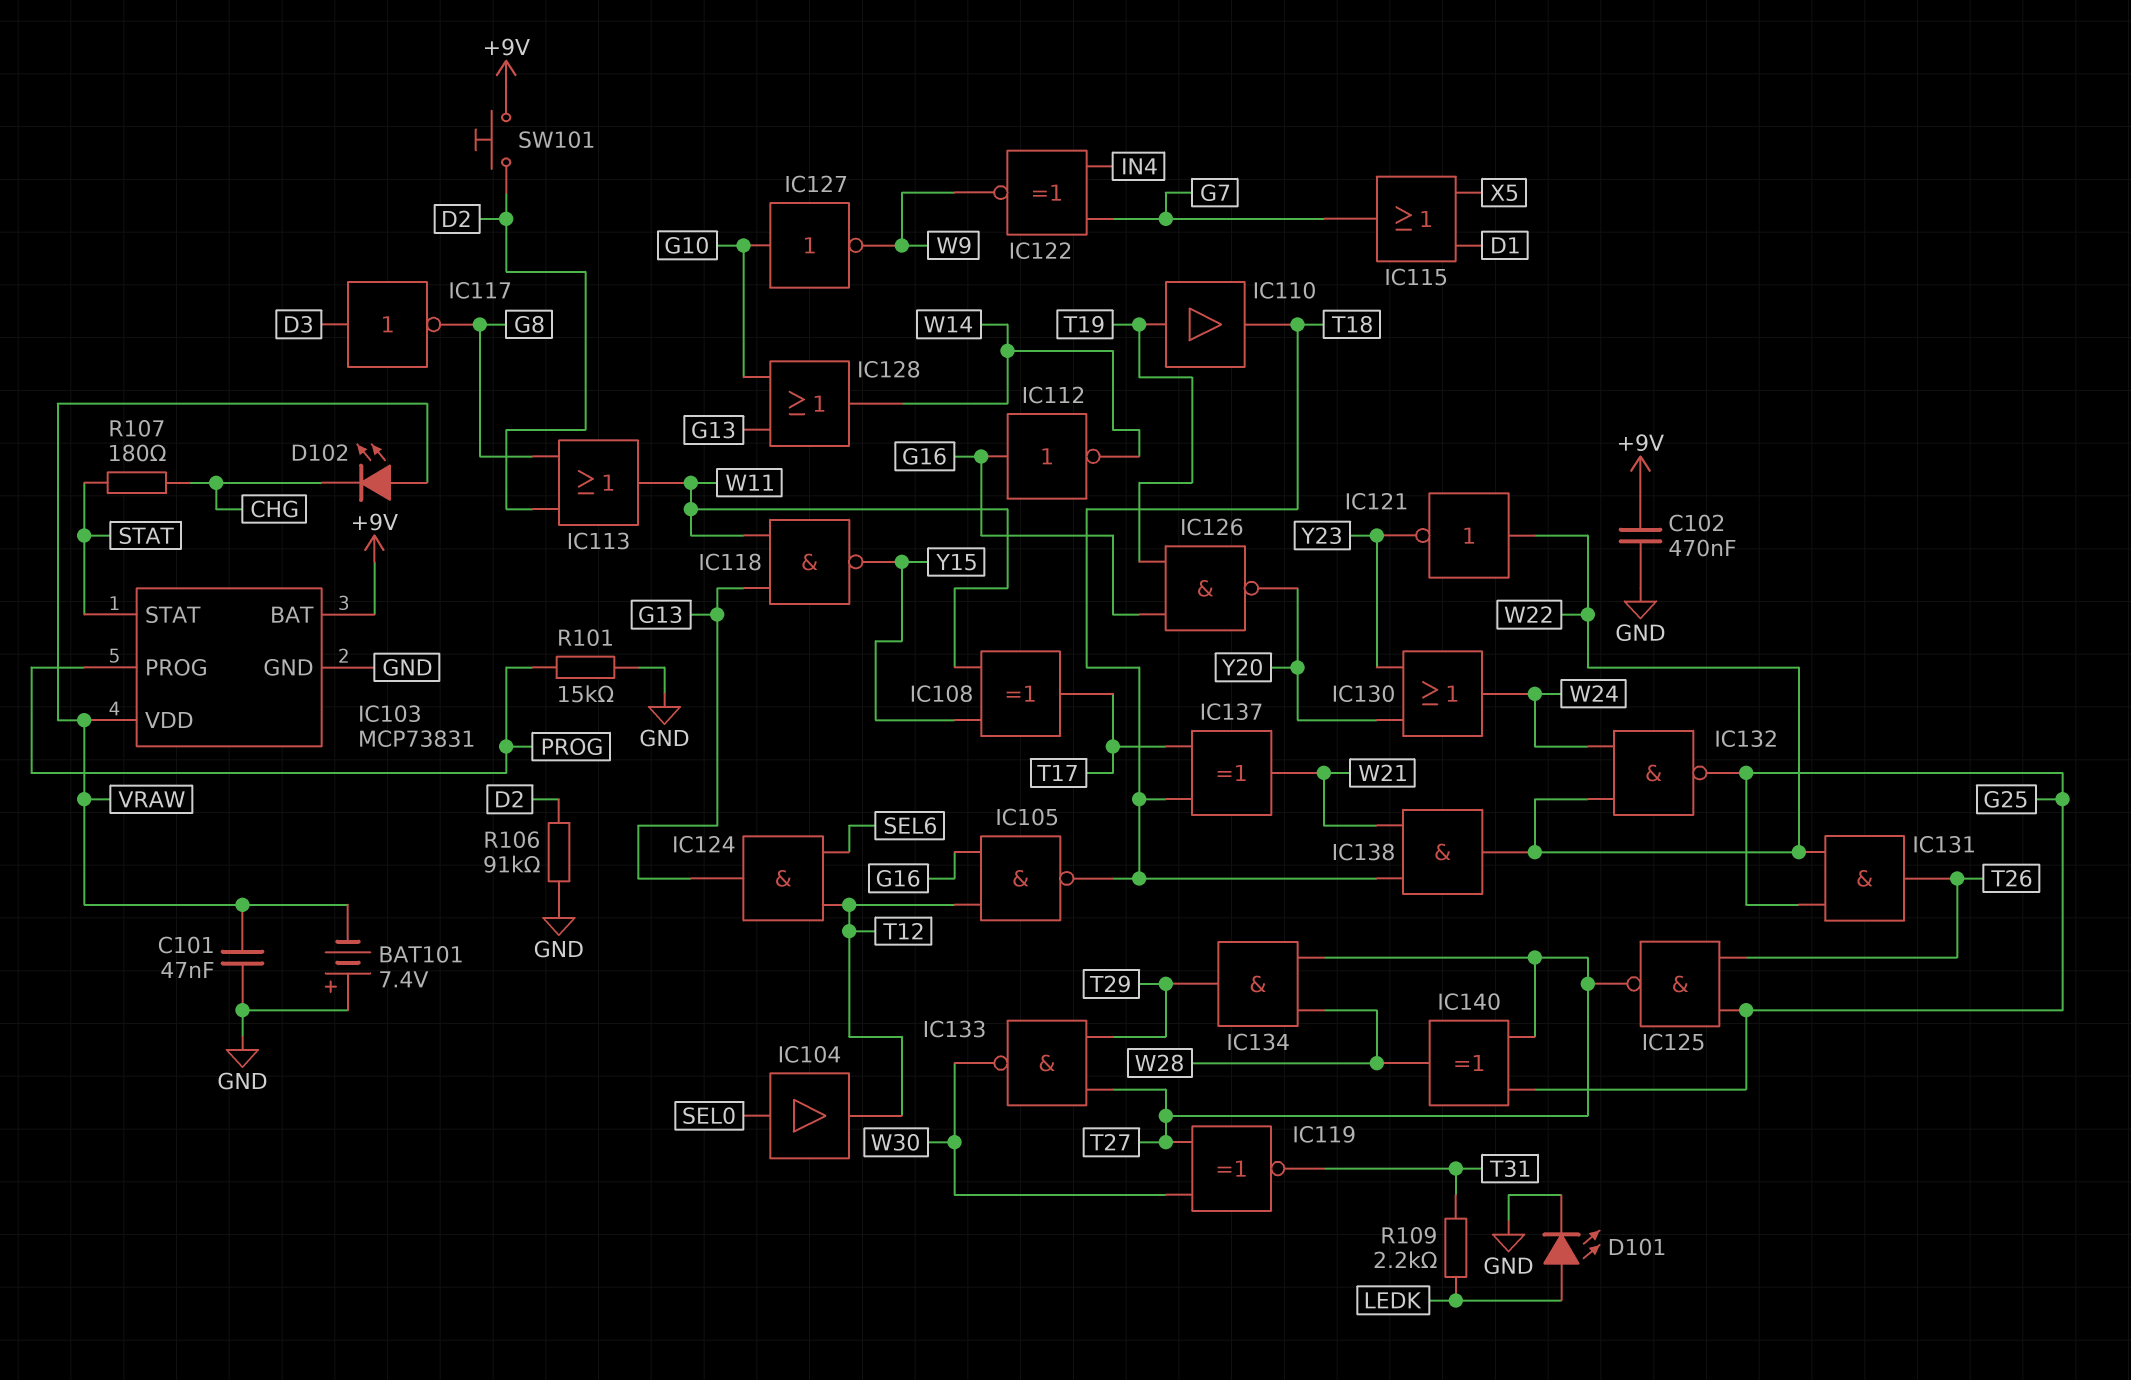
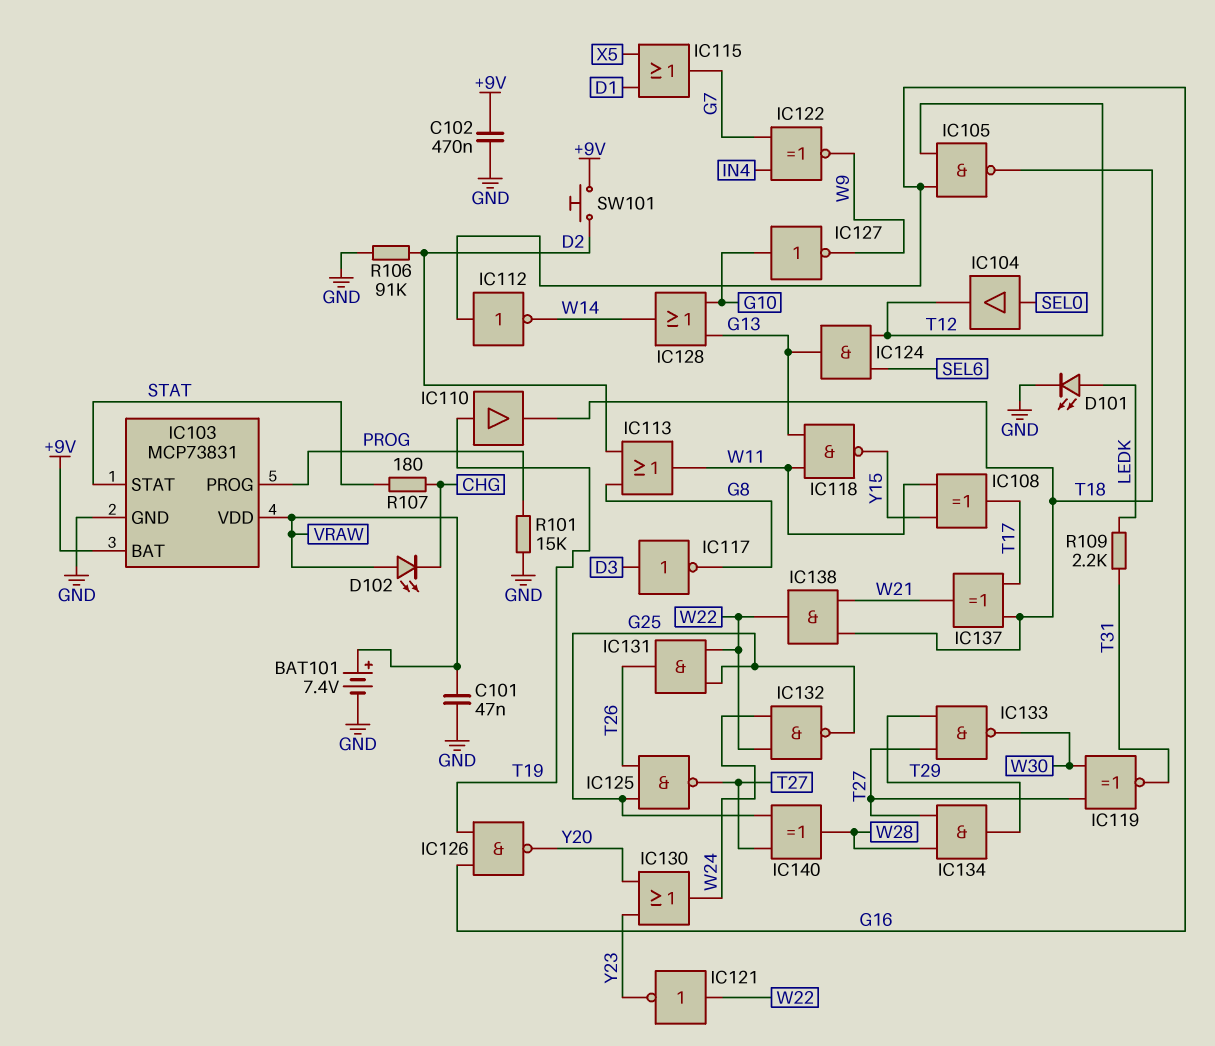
BAT101: 7.4V (plus GND, minus VRAW) -> 7.4V (plus VRAW, minus GND)

